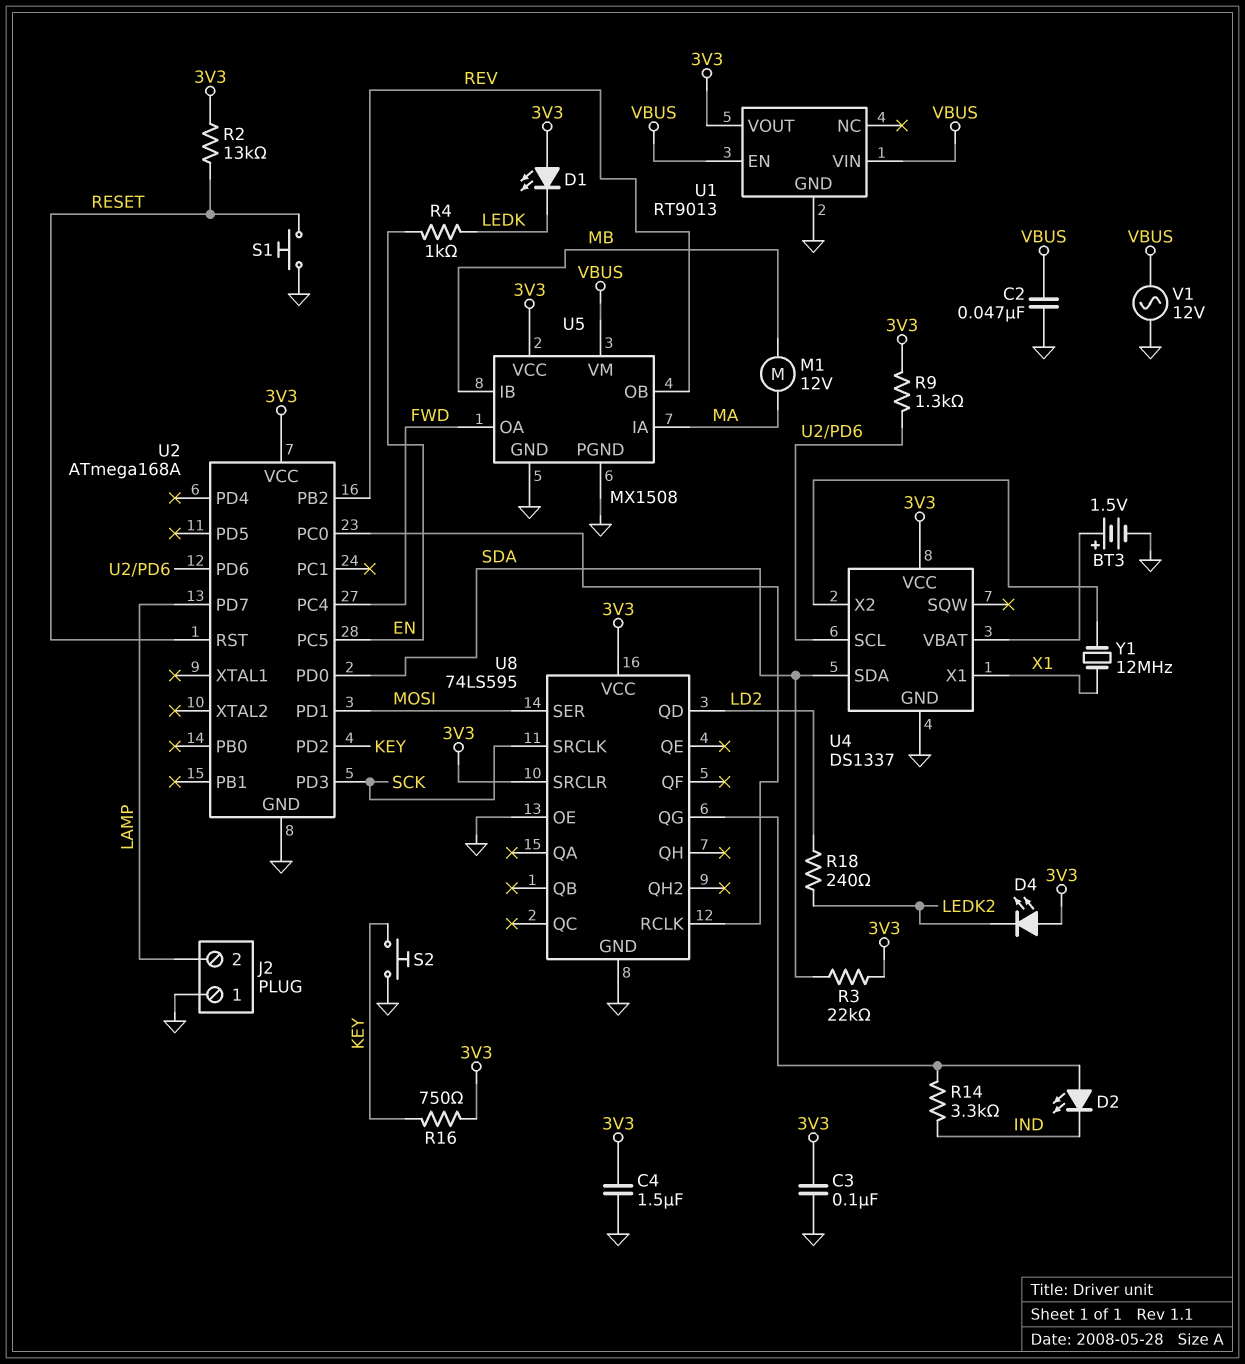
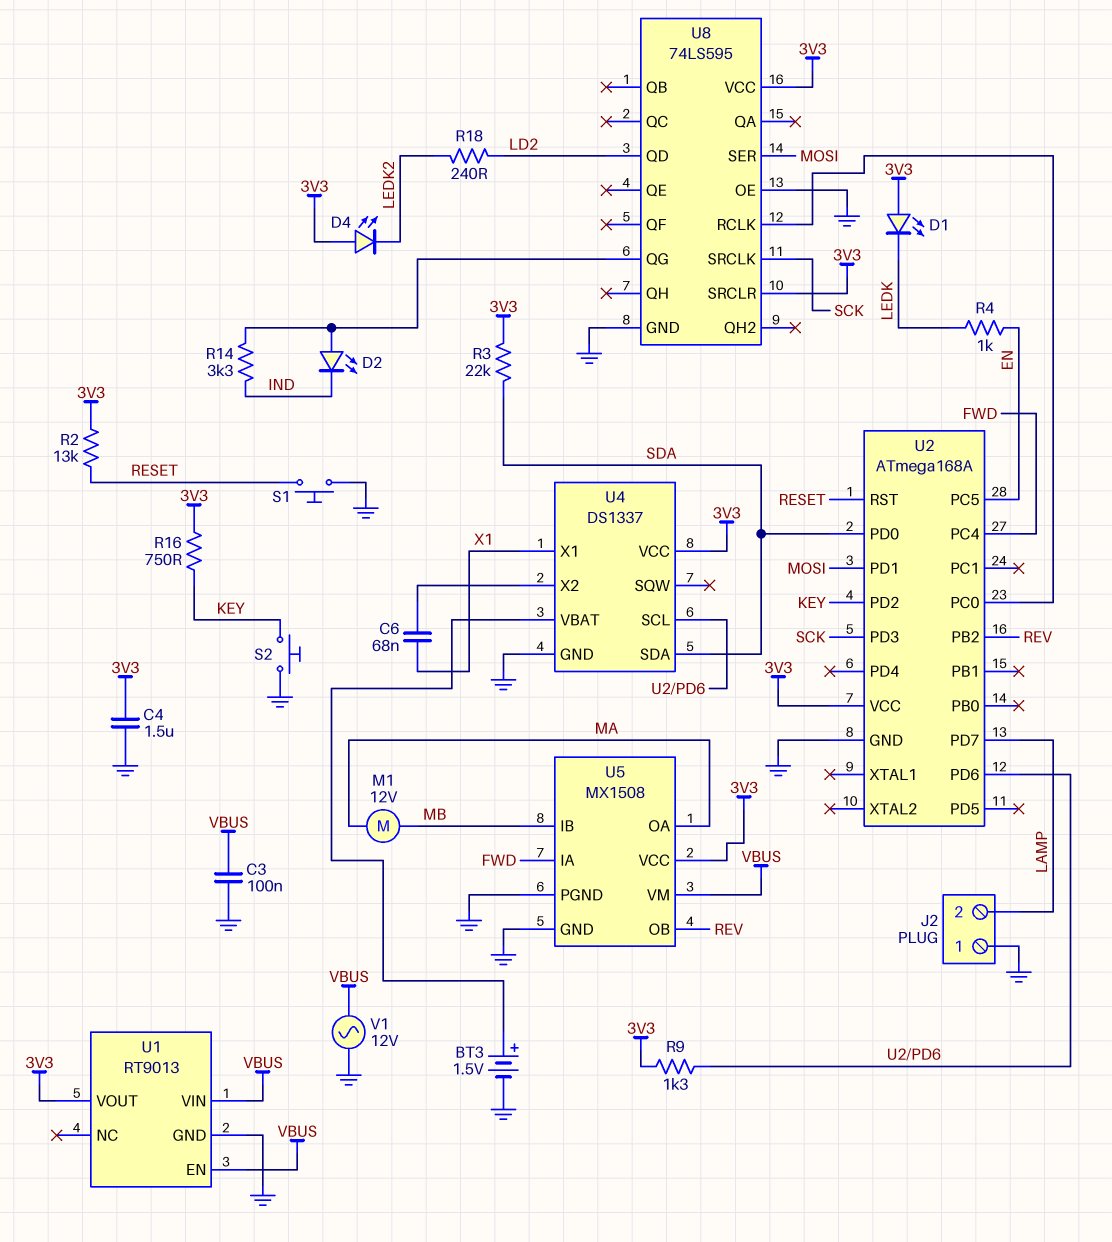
C2: 47nF (GND, VBUS) -> none
C3: 100nF (3V3, GND) -> 100nF (GND, VBUS)
C6: none -> 68nF (U4/X2, X1)
U5 pin IA: MA -> FWD
U5 pin OA: FWD -> MA
Y1: 12MHz (U4/X2, X1) -> none

